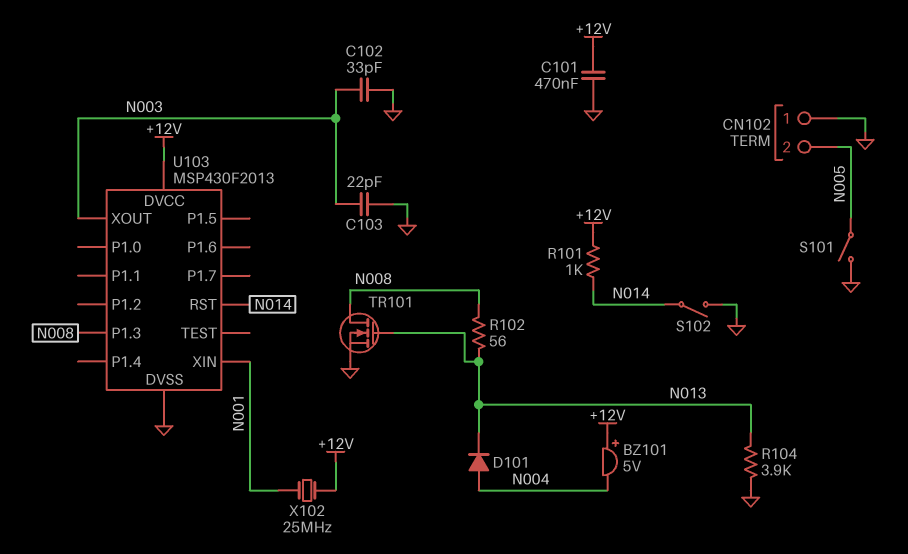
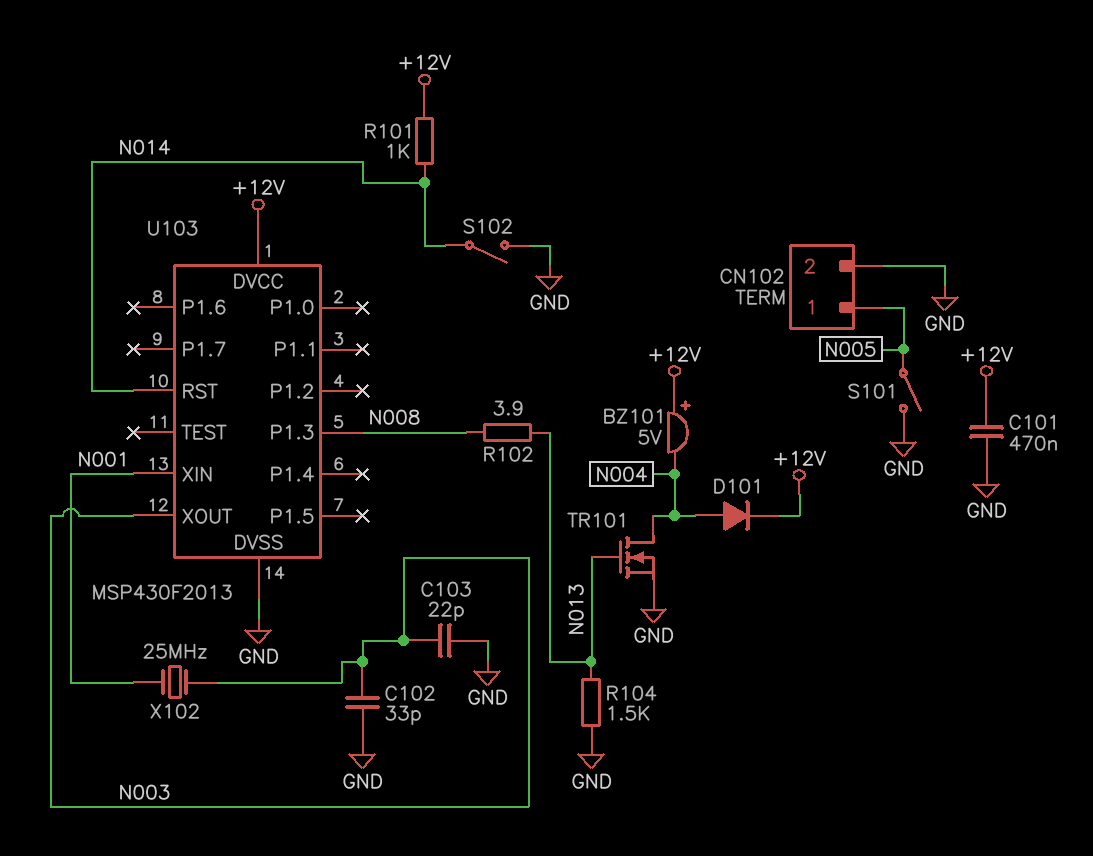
CN102 pin 1: GND -> N005
CN102 pin 2: N005 -> GND
D101: diode (A N004, K N013) -> diode (A N004, K +12V)
R102: 56 (N008, N013) -> 3.9 (N008, N013)
R104: 3.9k (GND, N013) -> 1.5k (GND, N013)
TR101: NMOS (G N013, D N008, S GND) -> NMOS (G N013, D N004, S GND)
X102: 25MHz (+12V, N001) -> 25MHz (N001, N003)

